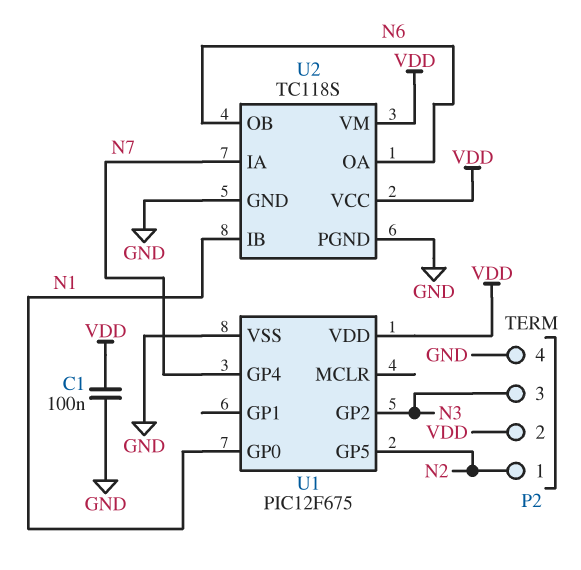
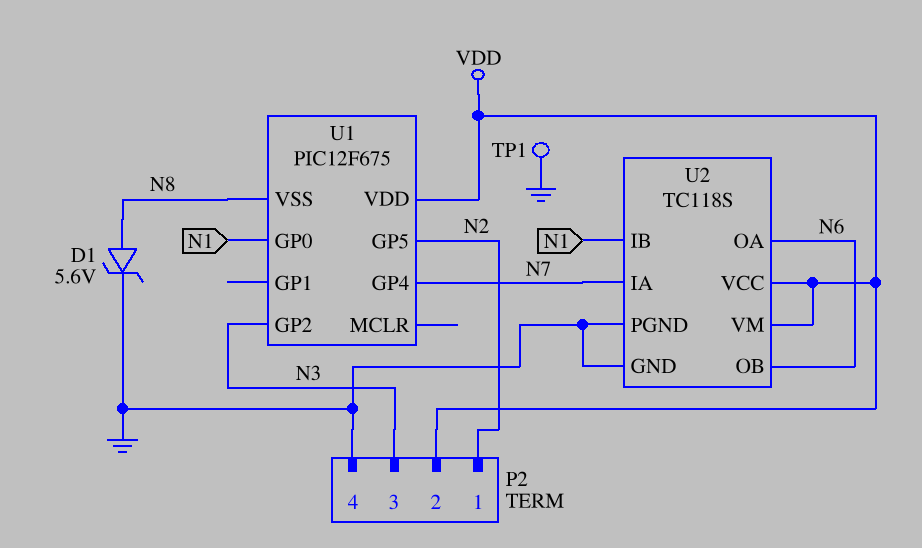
C1: 100nF (GND, VDD) -> none
D1: none -> zener 5.6V (A N8, K GND)
TP1: none -> test point (GND)
U1 pin VSS: GND -> N8

